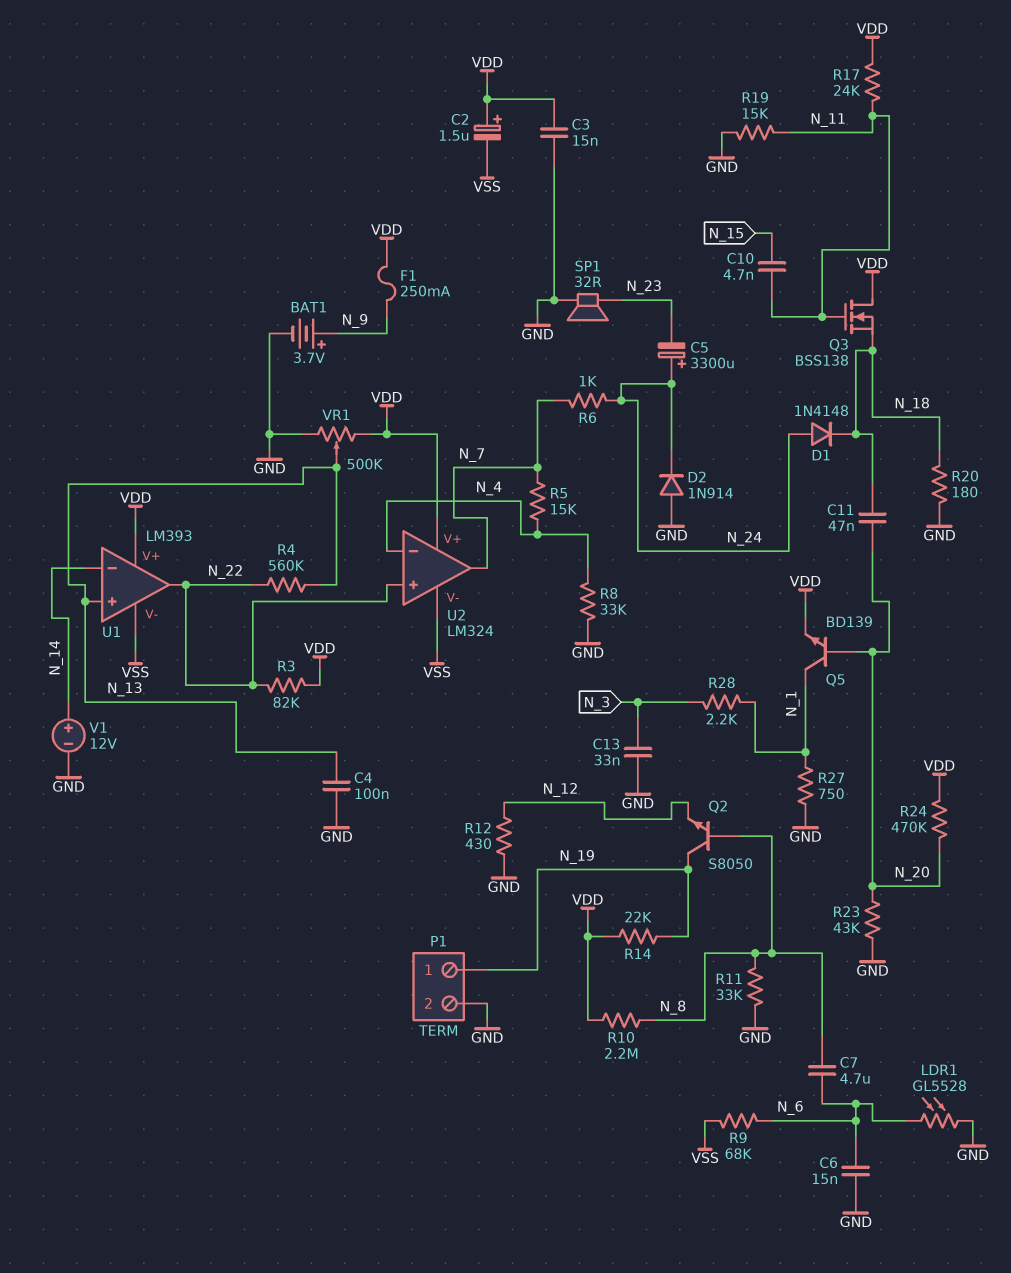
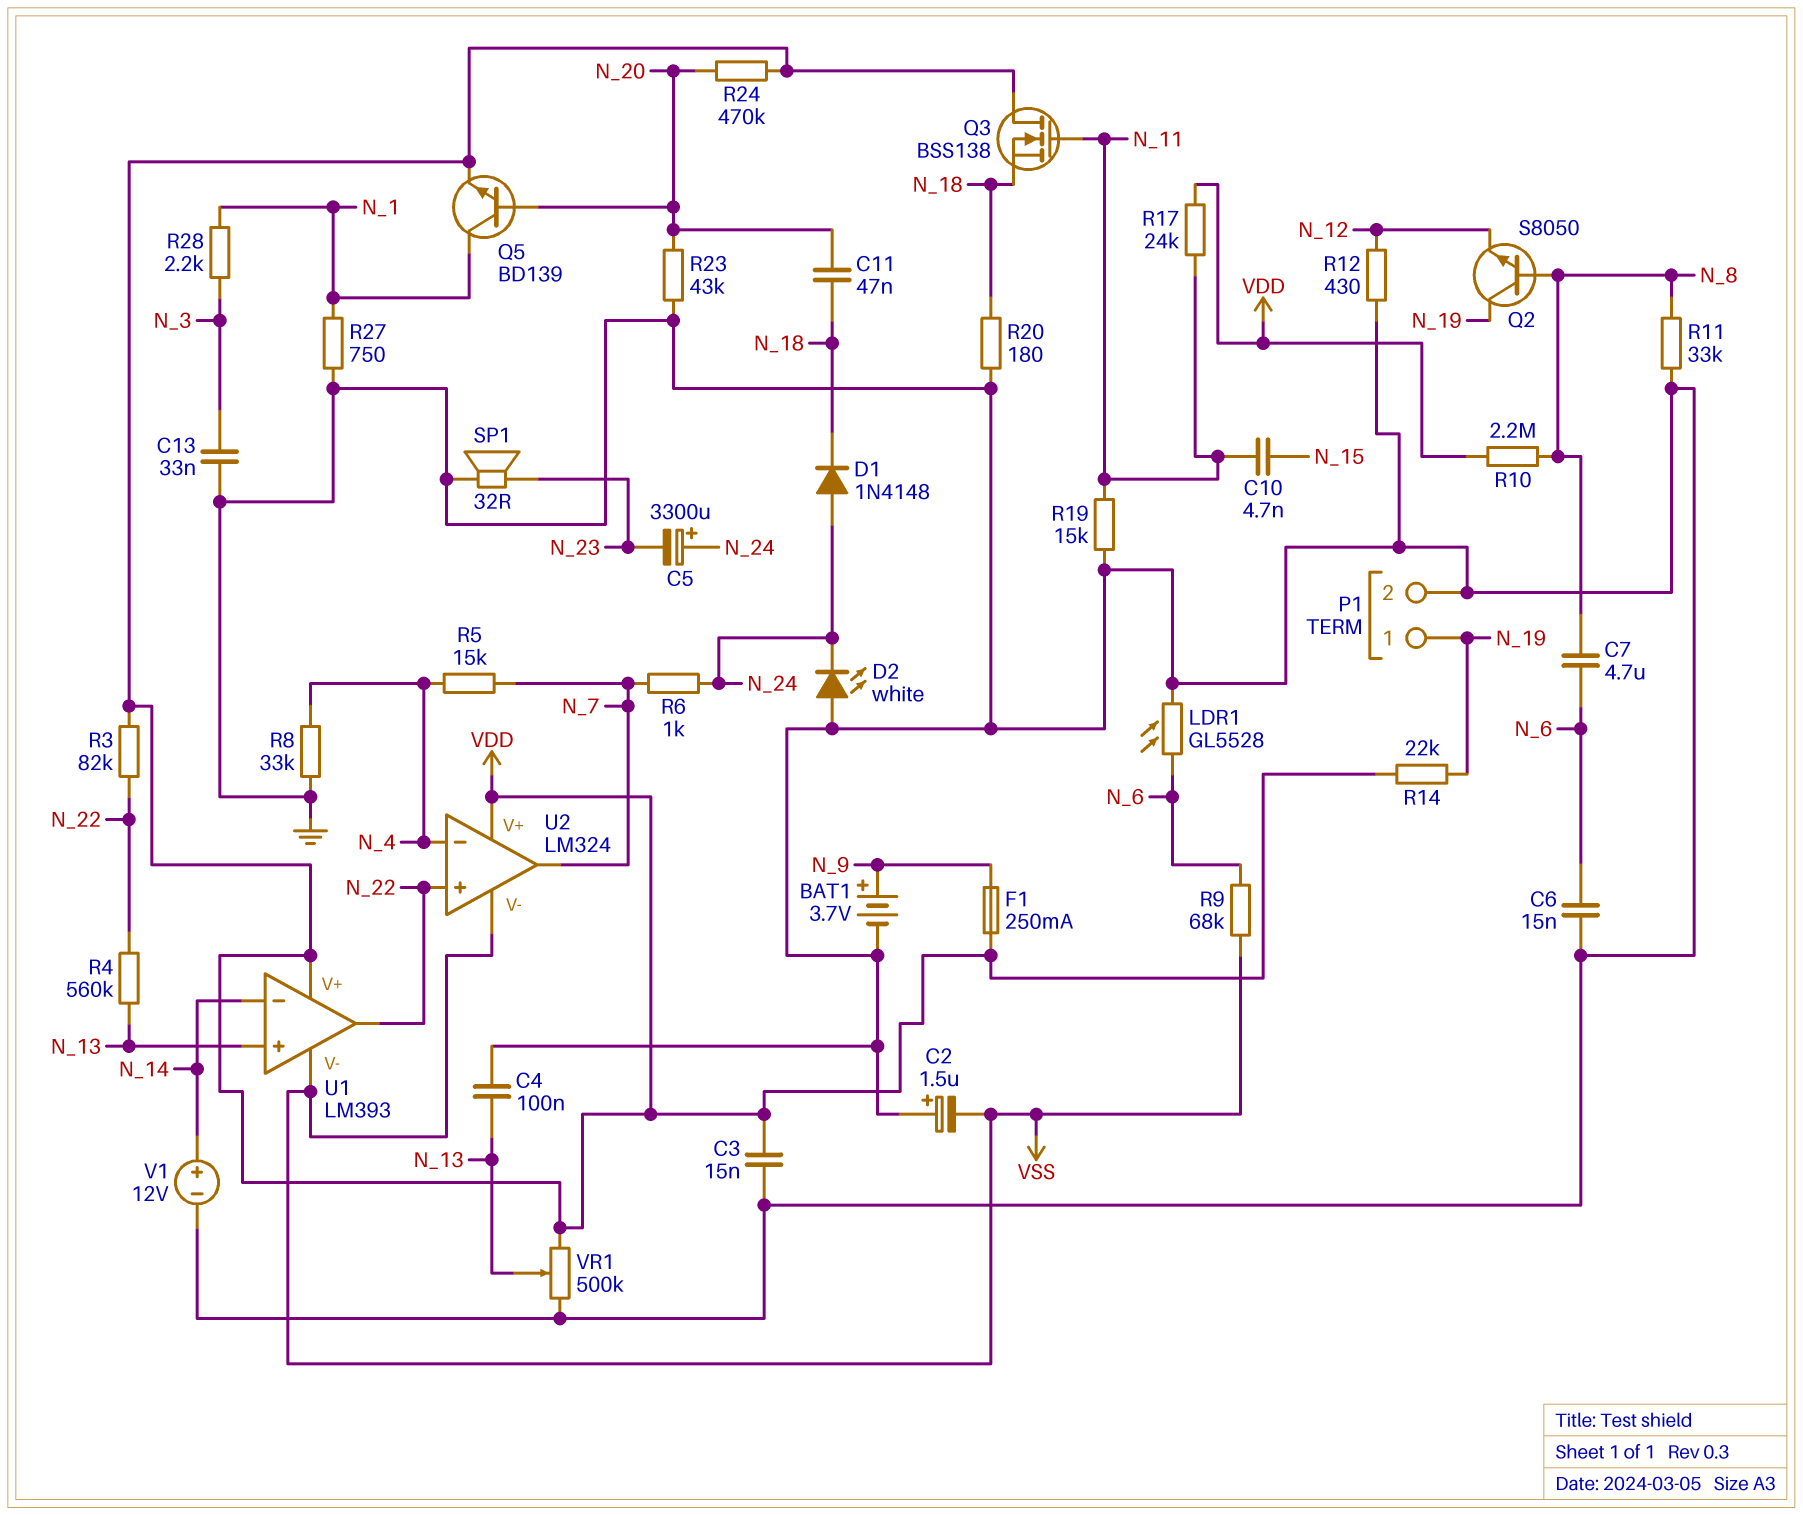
C2: 1.5uF (plus VDD, minus VSS) -> 1.5uF (plus GND, minus VSS)
D2: diode 1N914 (A GND, K N_24) -> LED white (A GND, K N_24)

